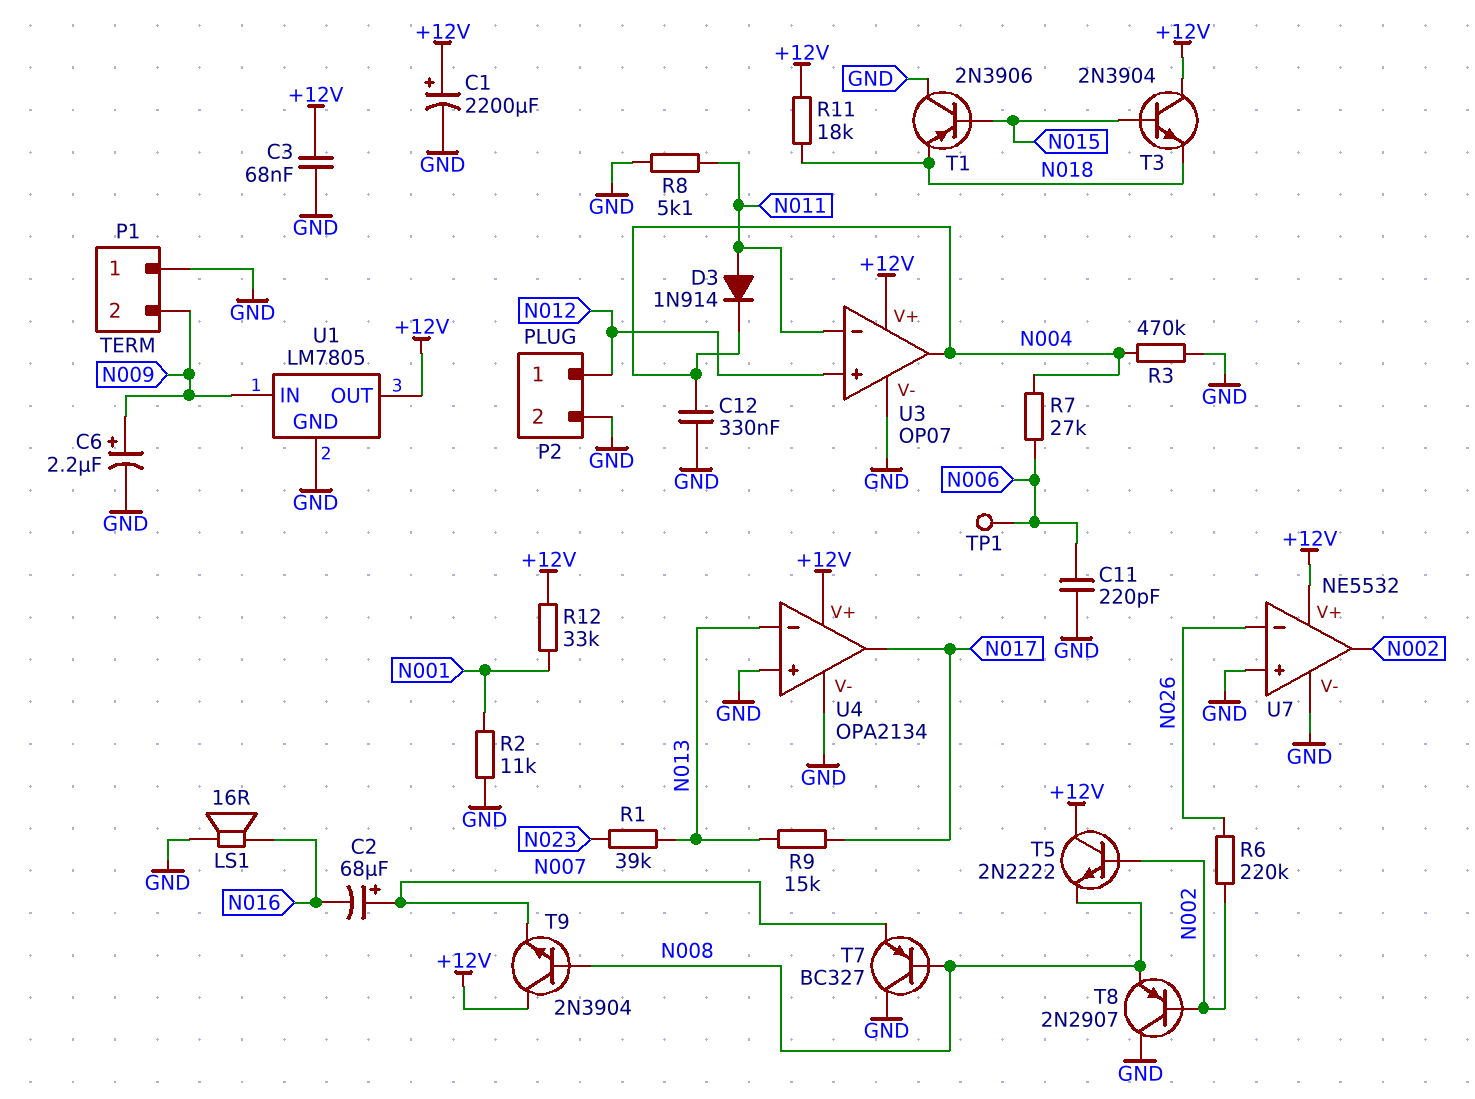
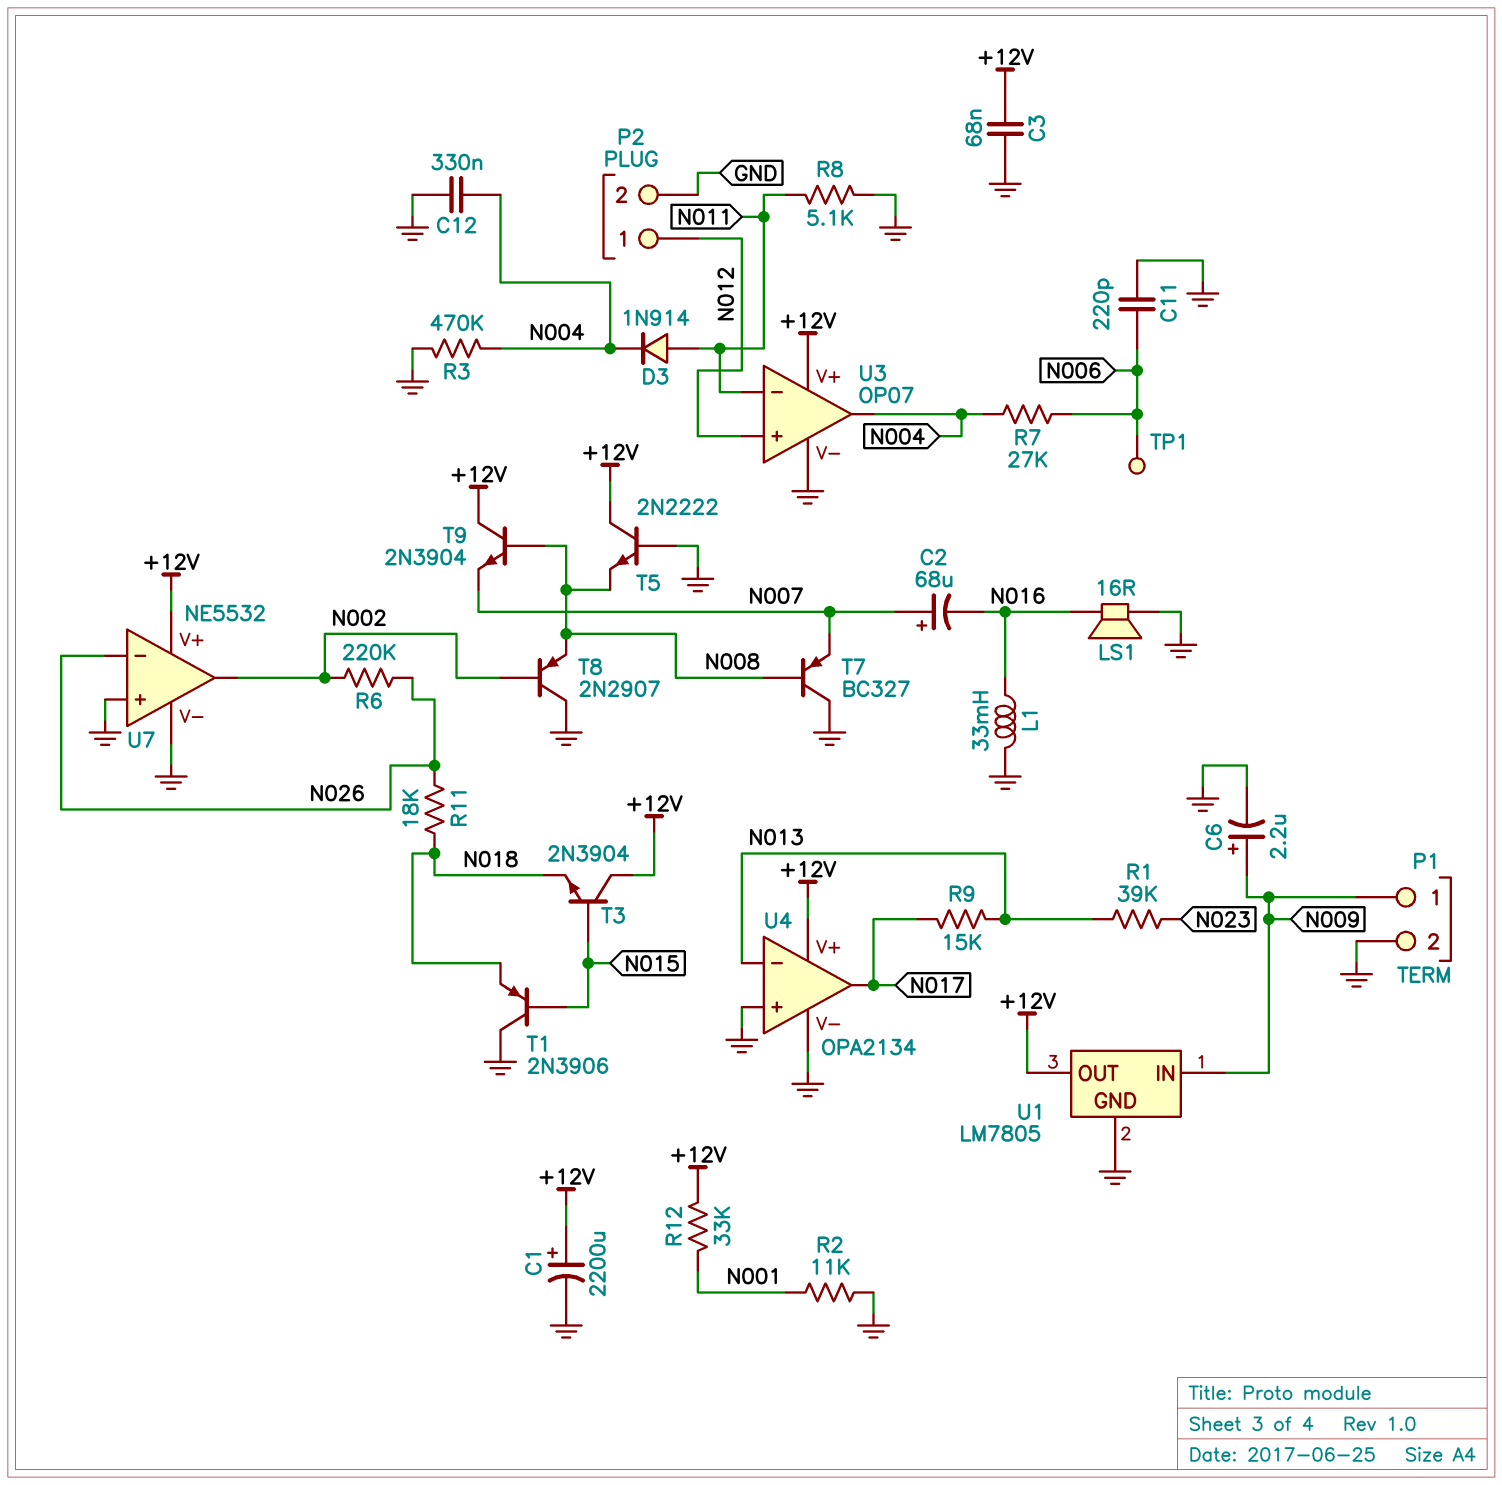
L1: none -> 33mH (GND, N016)
P1 pin 1: GND -> N009
P1 pin 2: N009 -> GND
R11: 18k (+12V, N018) -> 18k (N018, N026)
T5: NPN 2N2222 (B N002, C +12V, E N008) -> NPN 2N2222 (B GND, C +12V, E N008)

